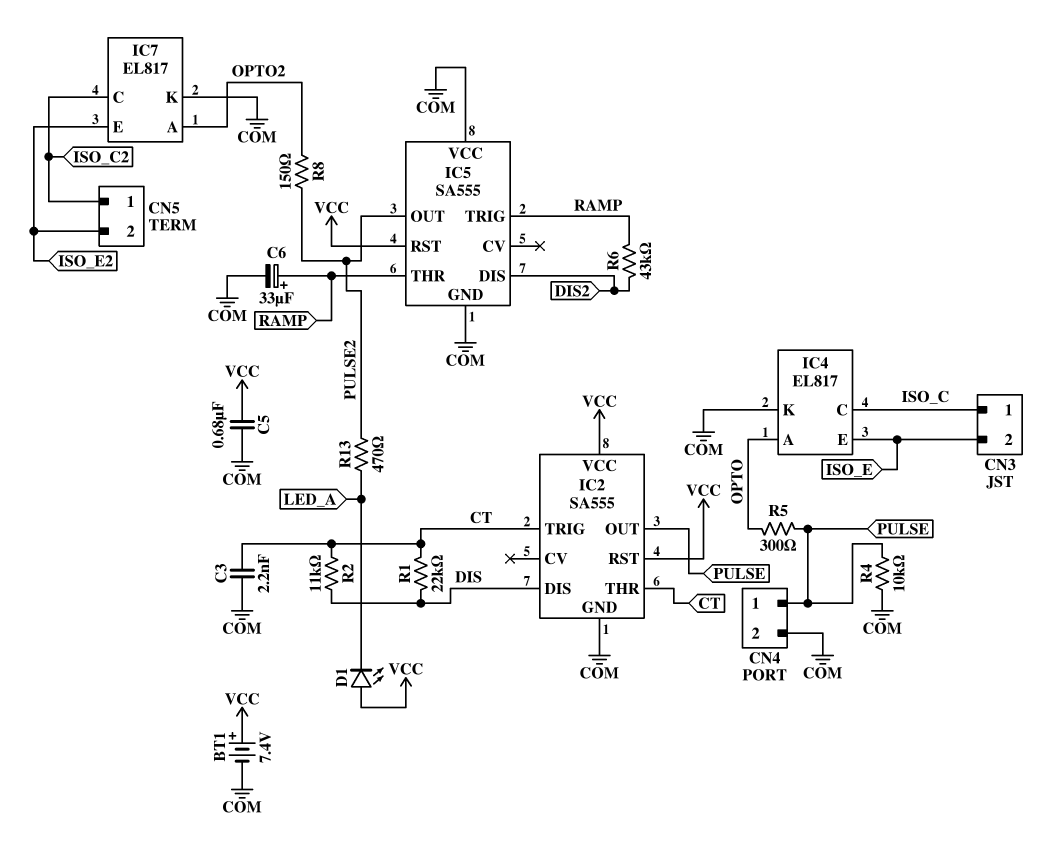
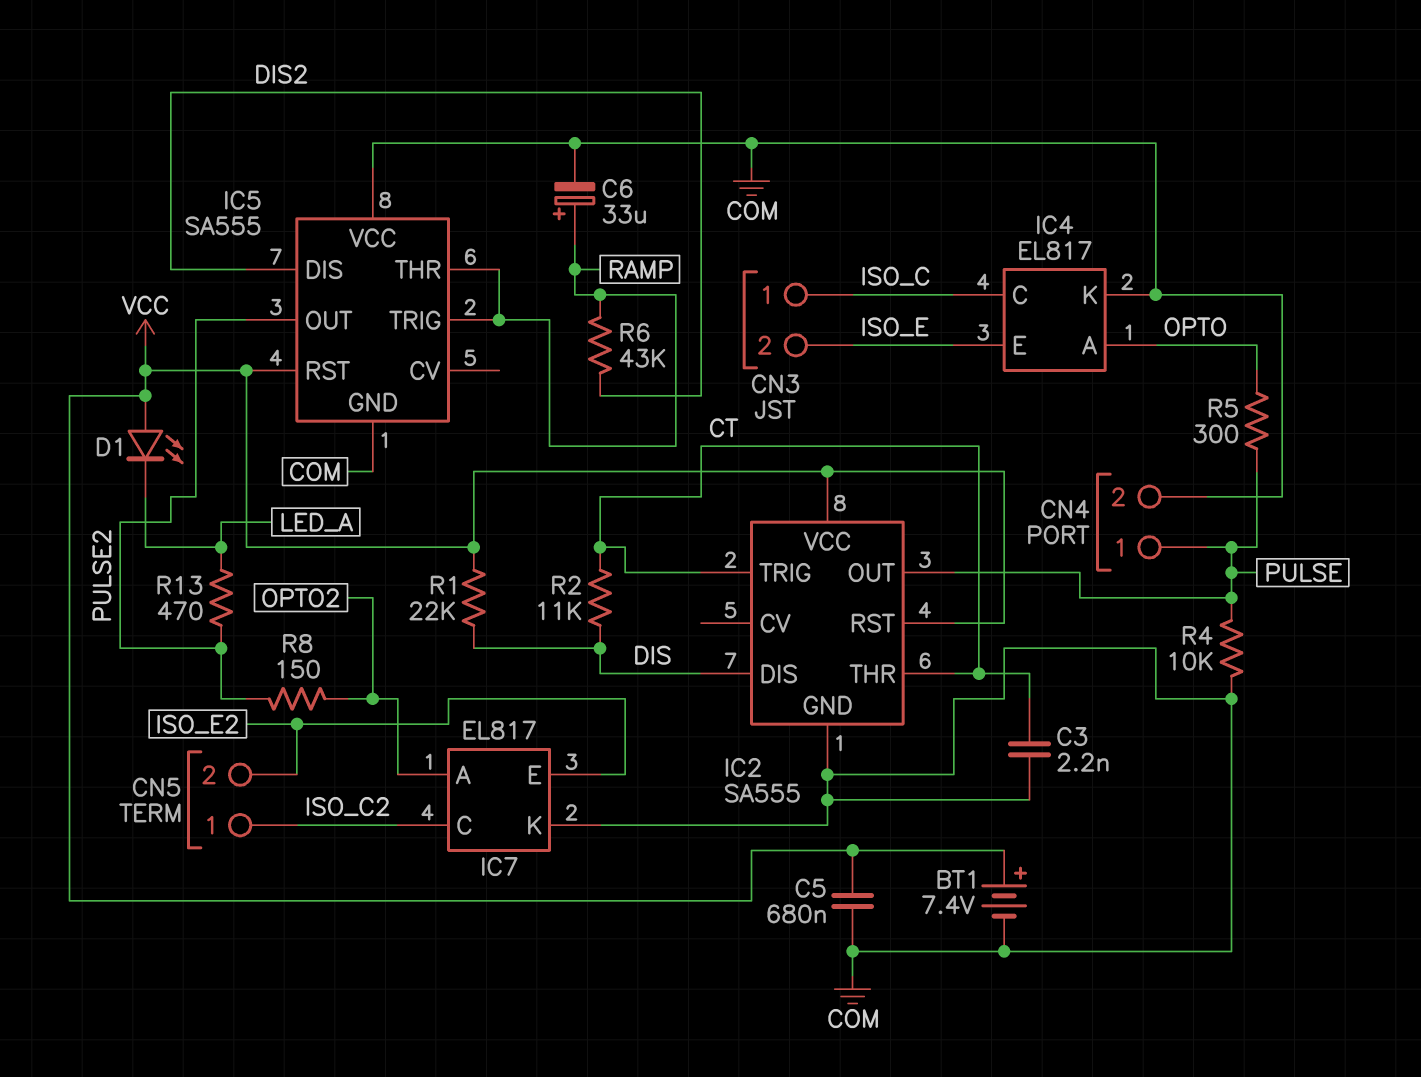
R1: 22k (CT, DIS) -> 22k (DIS, VCC)

